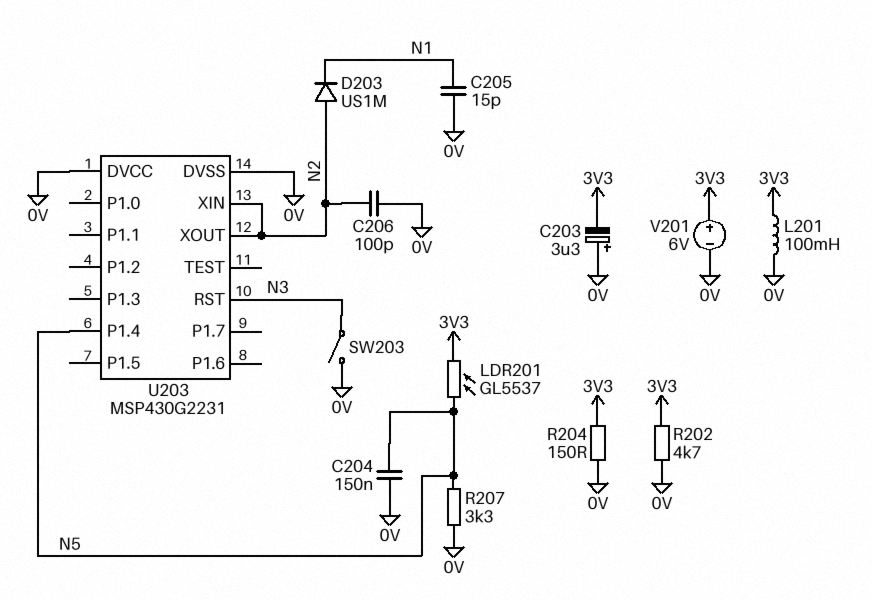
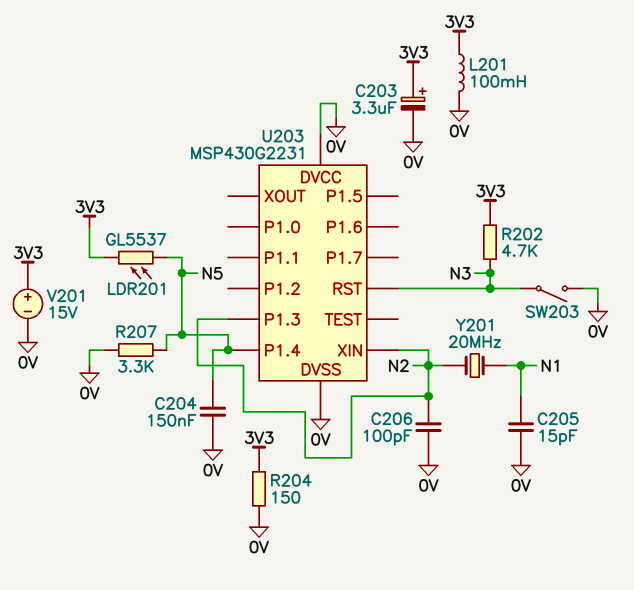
C203: 3.3uF (plus 0V, minus 3V3) -> 3.3uF (plus 3V3, minus 0V)
D203: diode US1M (A N2, K N1) -> none
R202: 4.7k (0V, 3V3) -> 4.7k (3V3, N3)
U203 pin P1.3: none -> N2
U203 pin XOUT: N2 -> none
V201: 6V (plus 3V3, minus 0V) -> 15V (plus 3V3, minus 0V)
Y201: none -> 20MHz (N1, N2)

